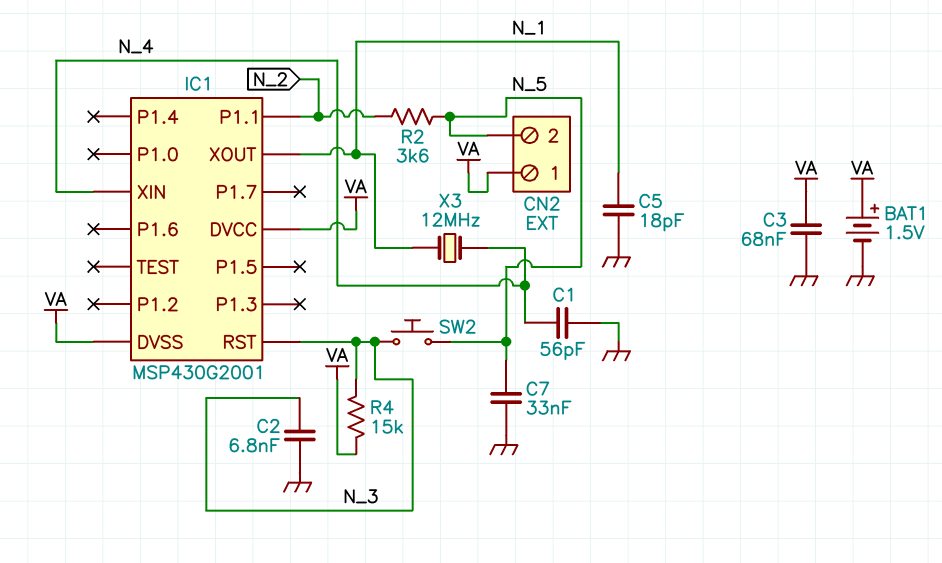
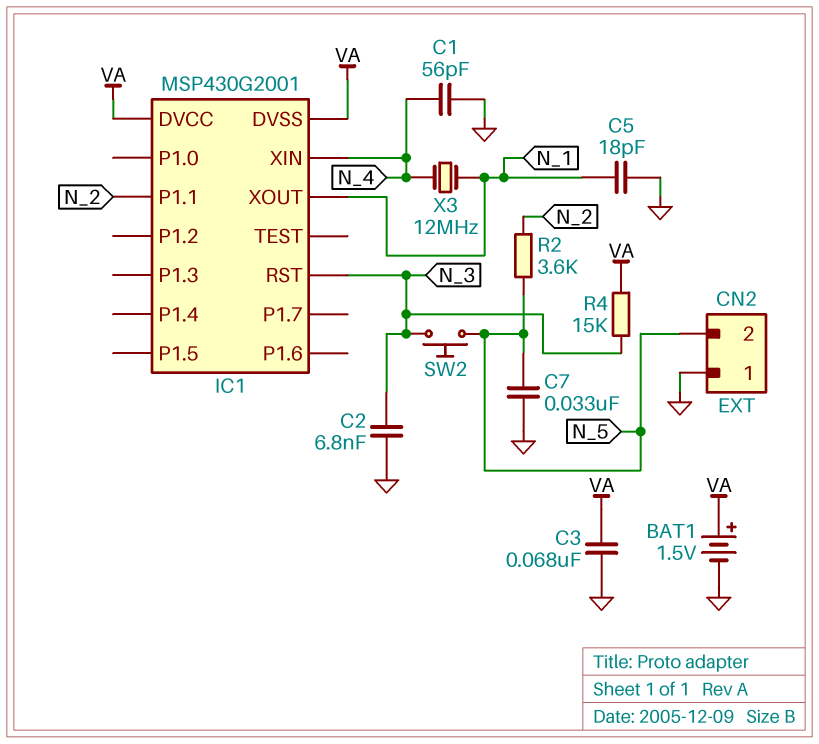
CN2 pin 1: VA -> GND

